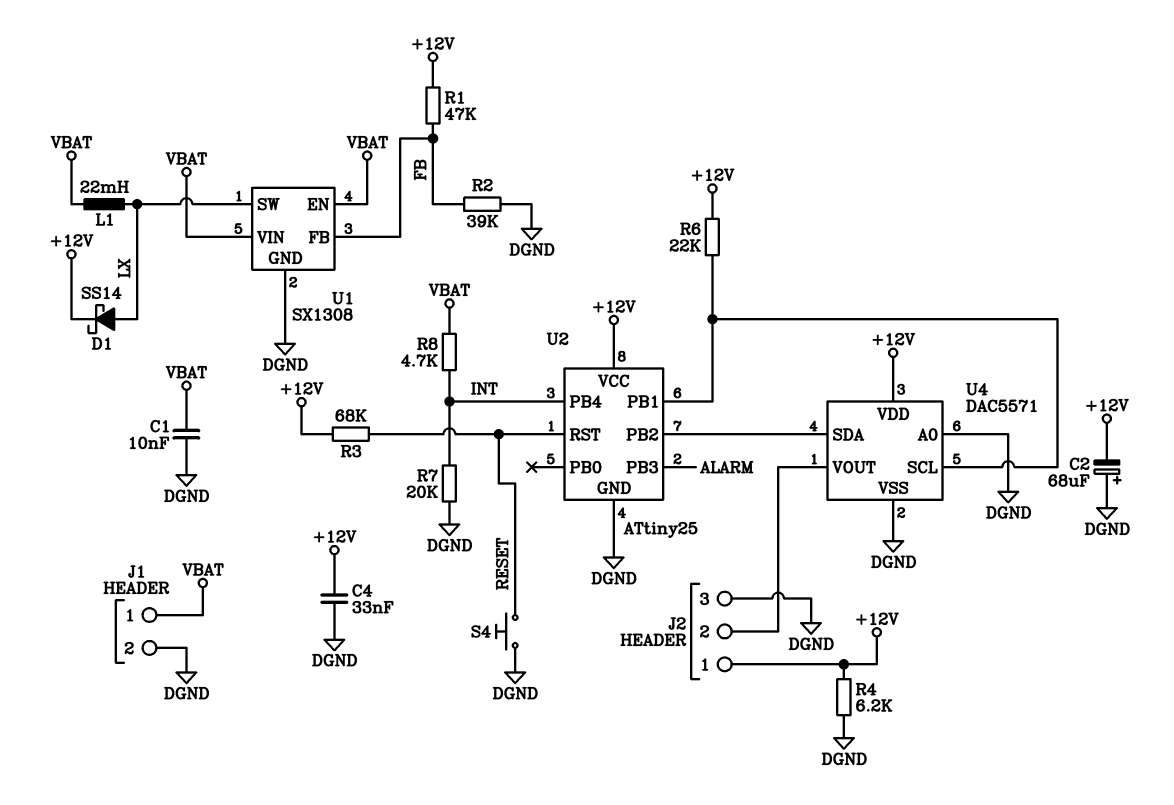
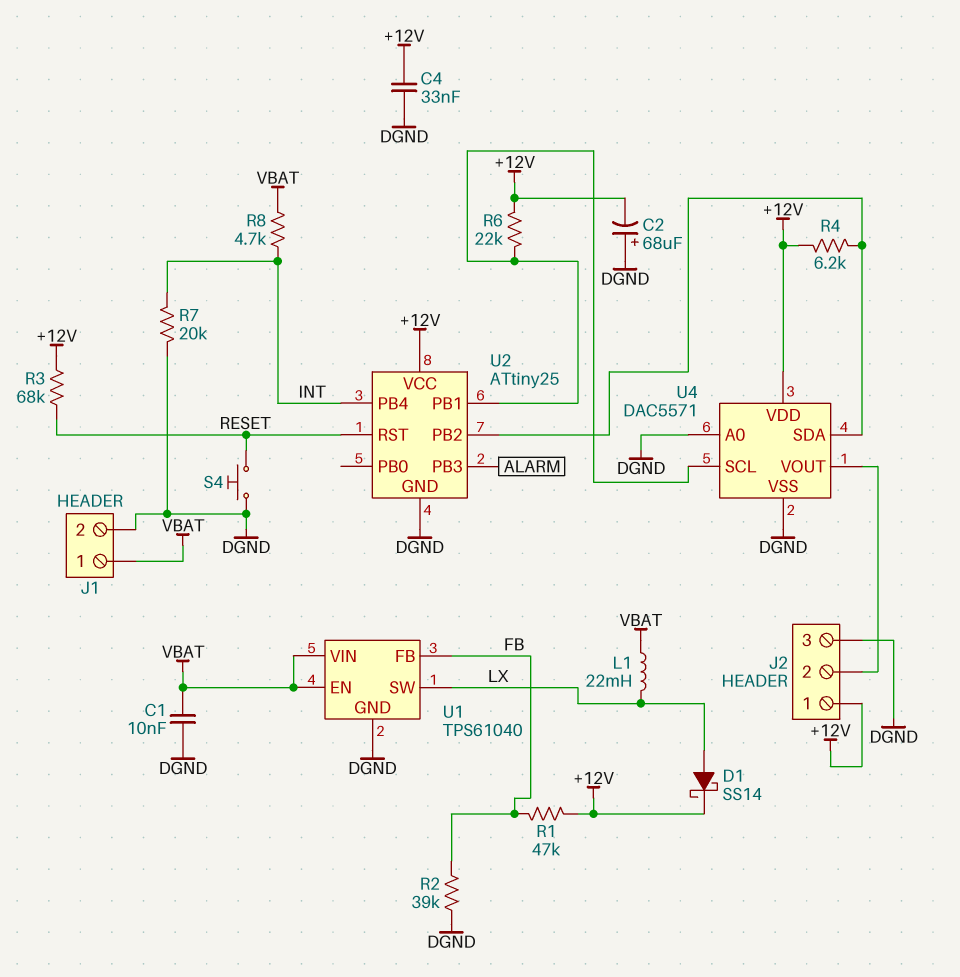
R4: 6.2k (+12V, DGND) -> 6.2k (+12V, U2/PB2)
U1: SX1308 -> TPS61040

